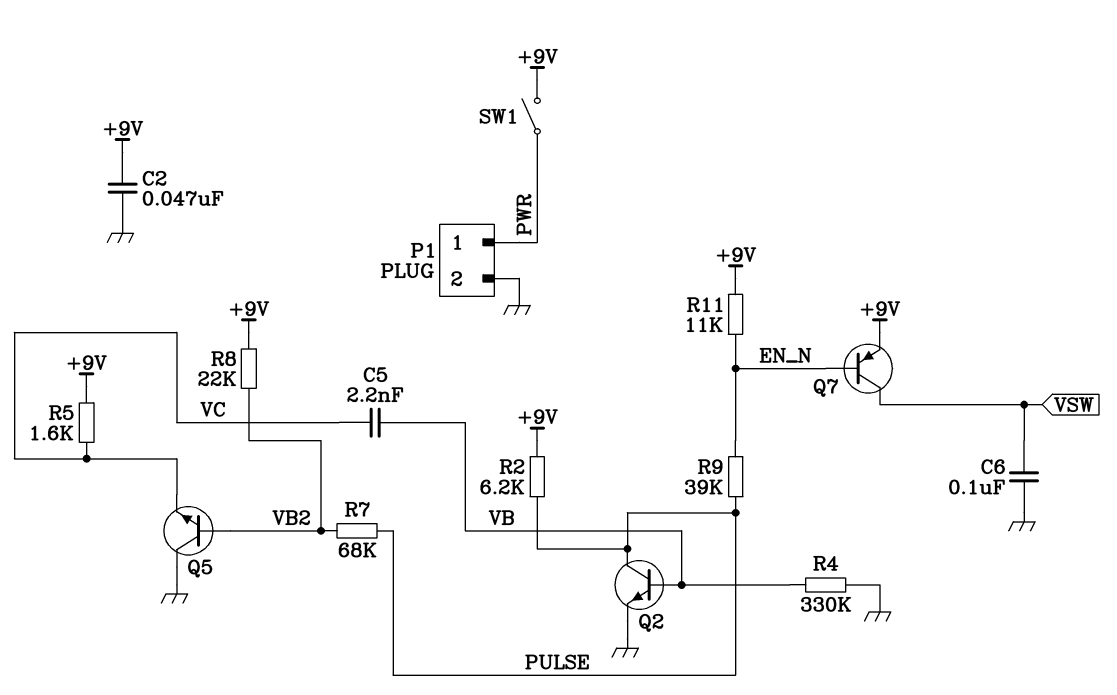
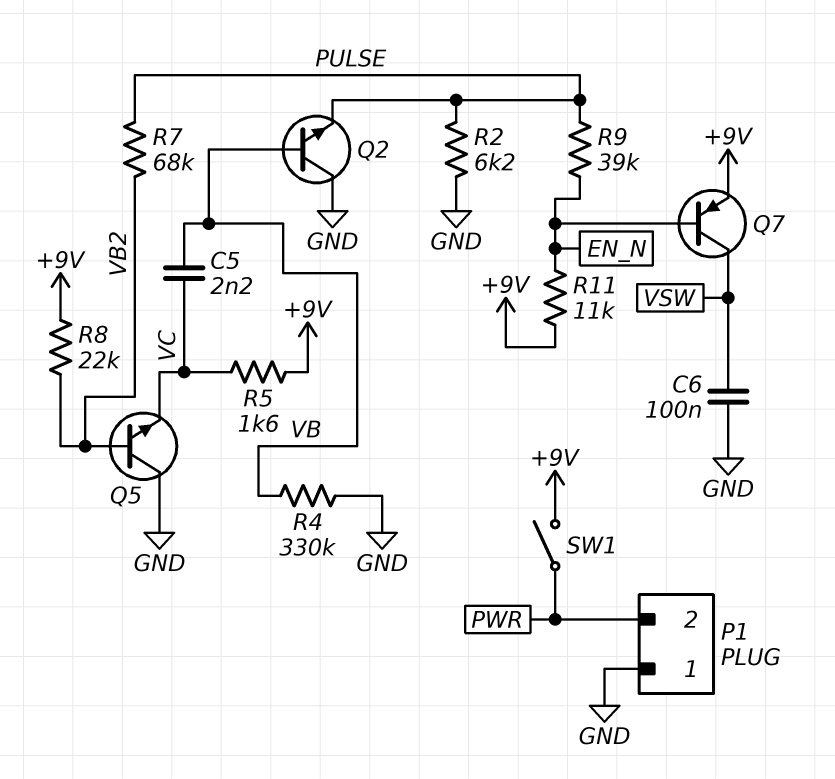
C2: 47nF (+9V, GND) -> none
P1 pin 1: PWR -> GND
P1 pin 2: GND -> PWR
Q2: NPN (B VB, C PULSE, E GND) -> NPN (B VB, C GND, E PULSE)
R2: 6.2k (+9V, PULSE) -> 6.2k (GND, PULSE)

